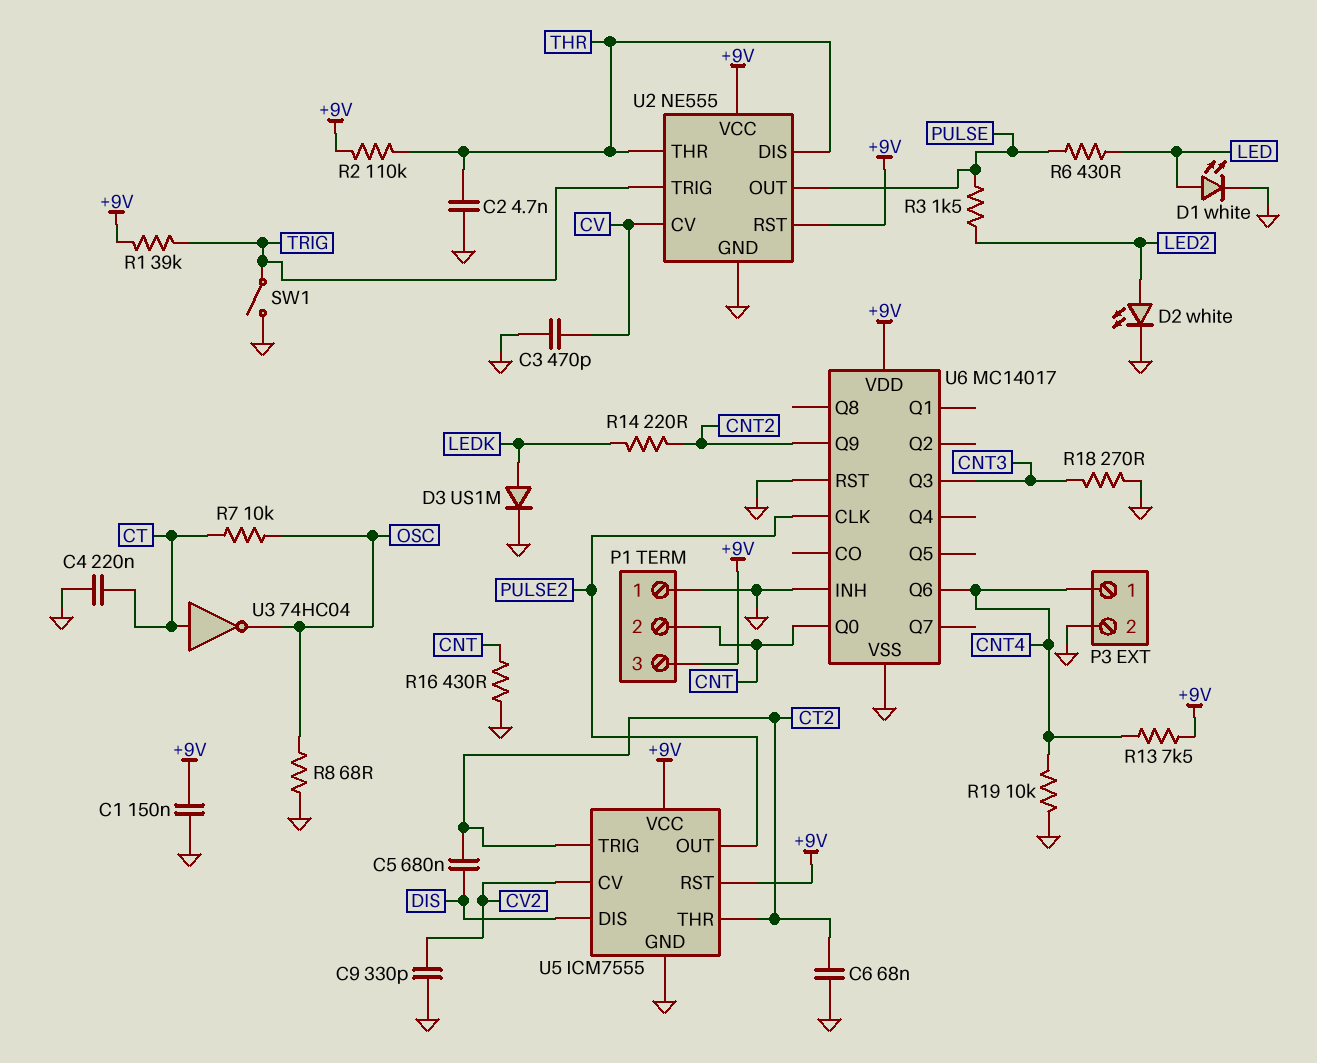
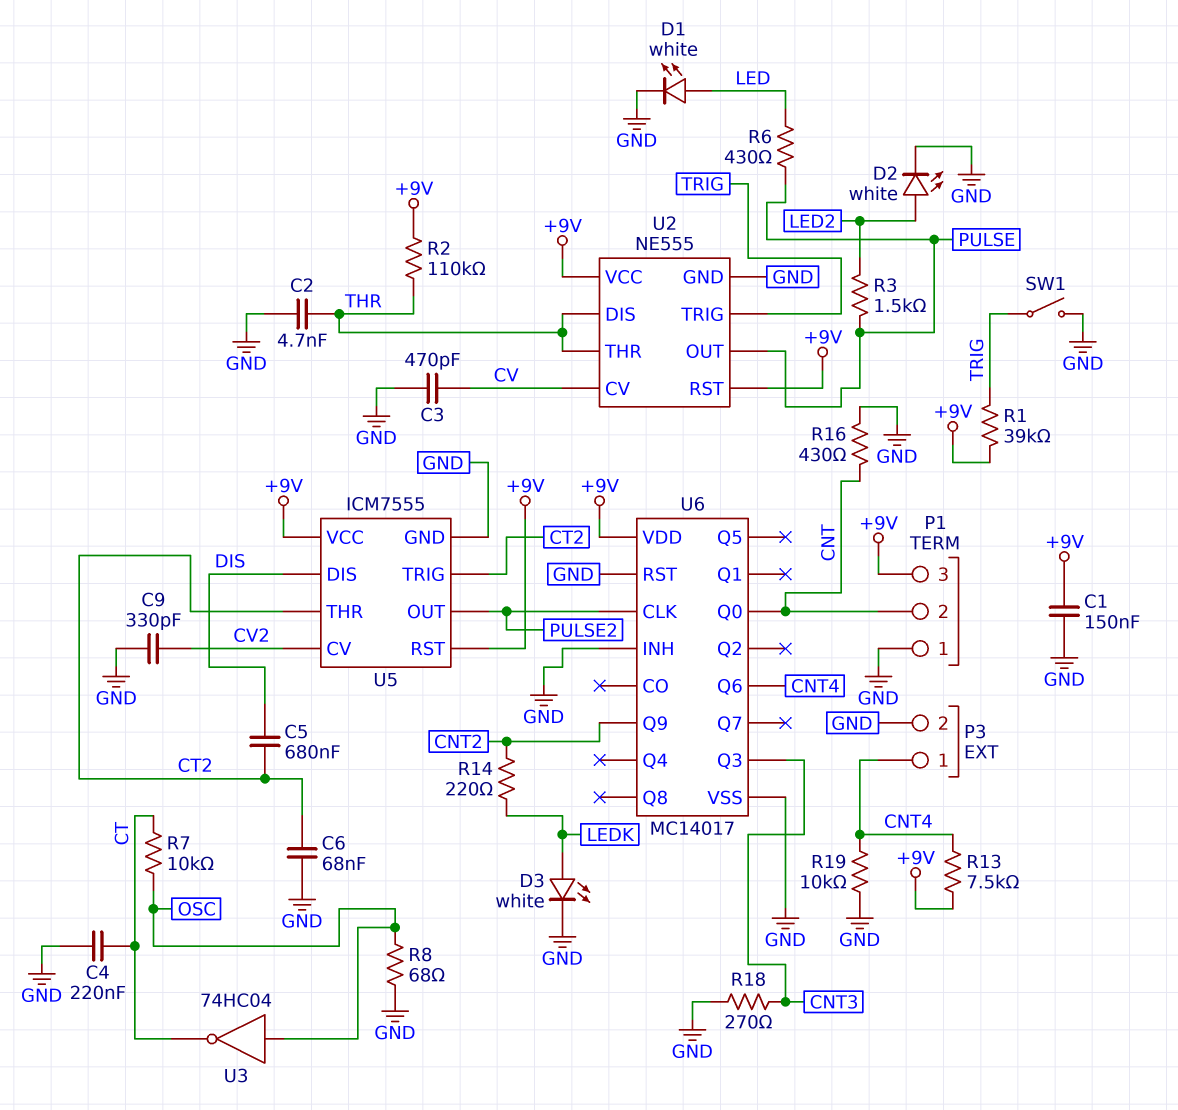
D3: diode US1M (A LEDK, K GND) -> LED white (A LEDK, K GND)
U3: NOT 74HC04 (in CT, out OSC) -> NOT 74HC04 (in OSC, out CT)

